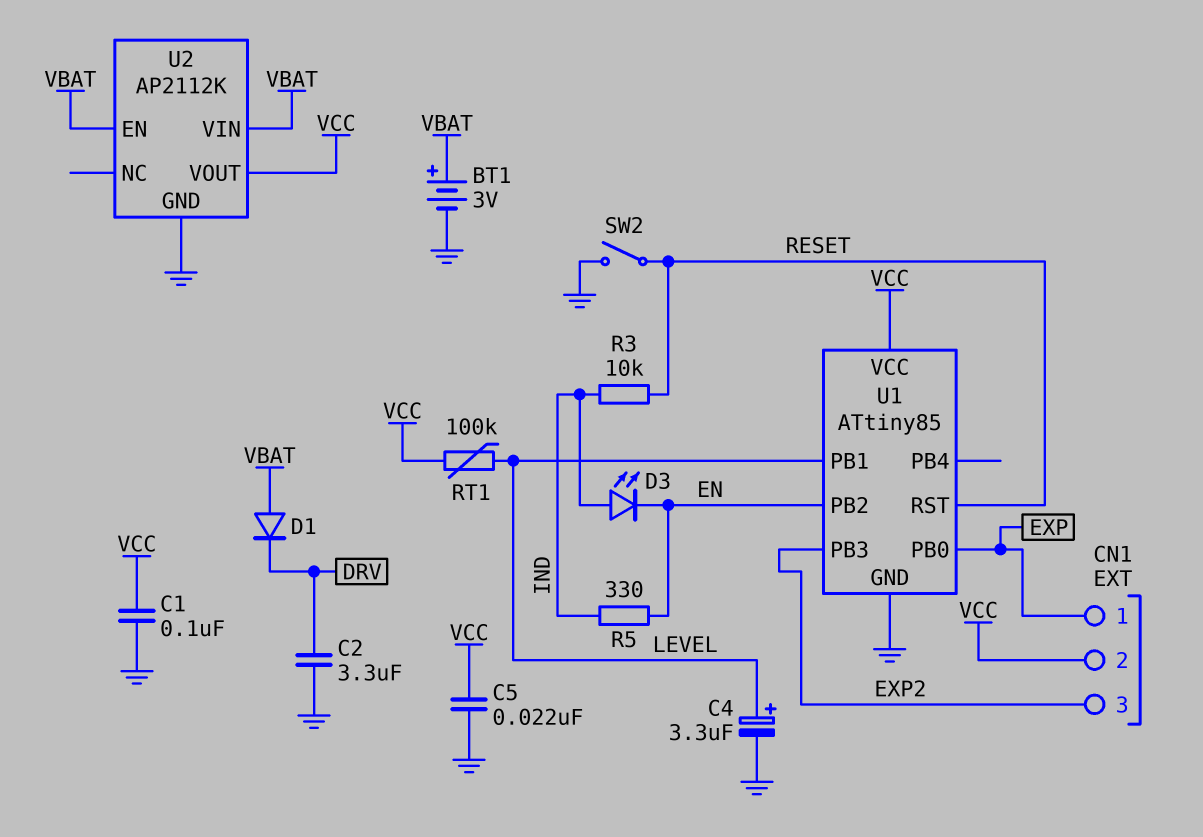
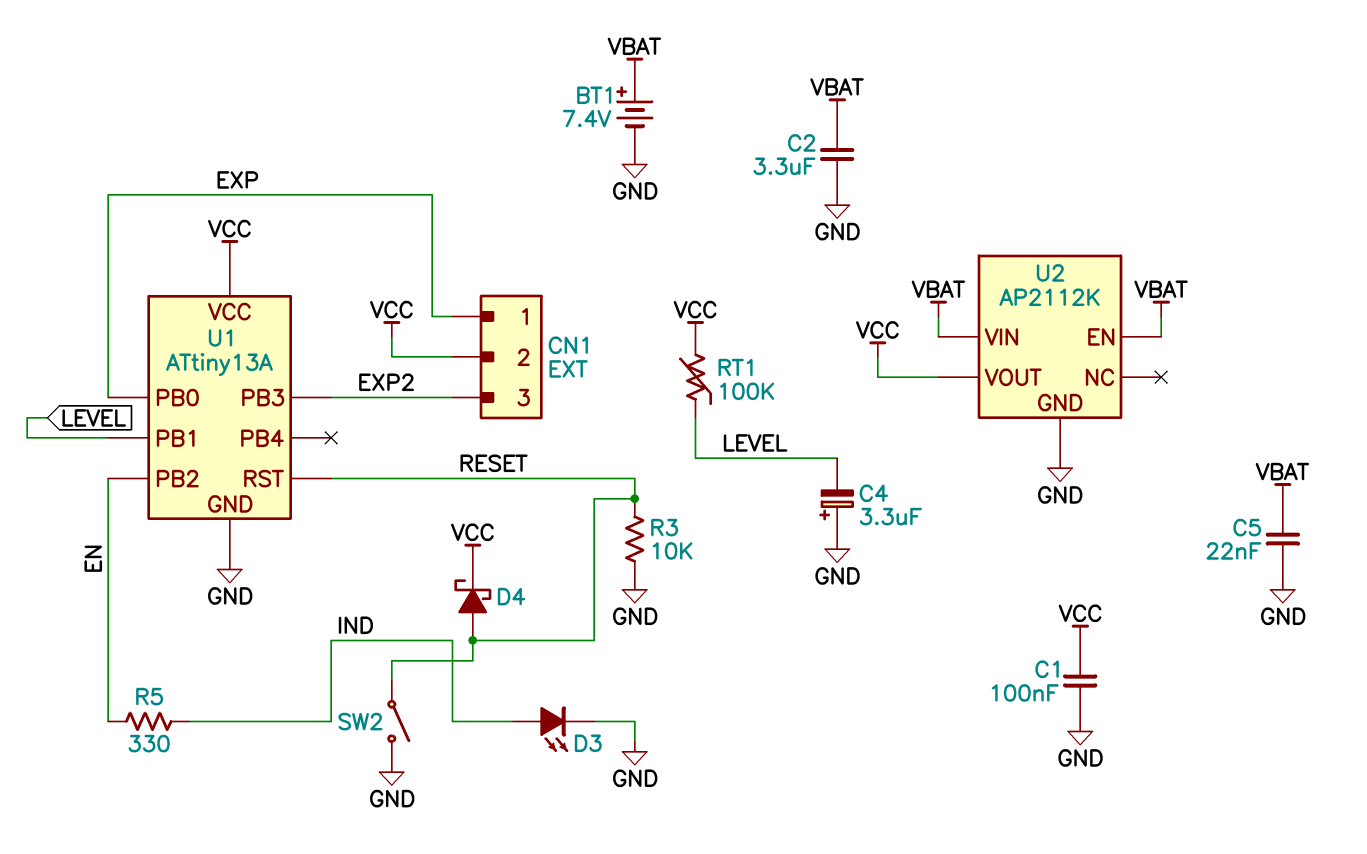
BT1: 3V (plus VBAT, minus GND) -> 7.4V (plus VBAT, minus GND)
C2: 3.3uF (DRV, GND) -> 3.3uF (GND, VBAT)
C4: 3.3uF (plus LEVEL, minus GND) -> 3.3uF (plus GND, minus LEVEL)
C5: 22nF (GND, VCC) -> 22nF (GND, VBAT)
D1: diode (A VBAT, K DRV) -> none
D3: LED (A IND, K EN) -> LED (A IND, K GND)
D4: none -> schottky (A RESET, K VCC)
R3: 10k (IND, RESET) -> 10k (GND, RESET)
U1: ATtiny85 -> ATtiny13A

